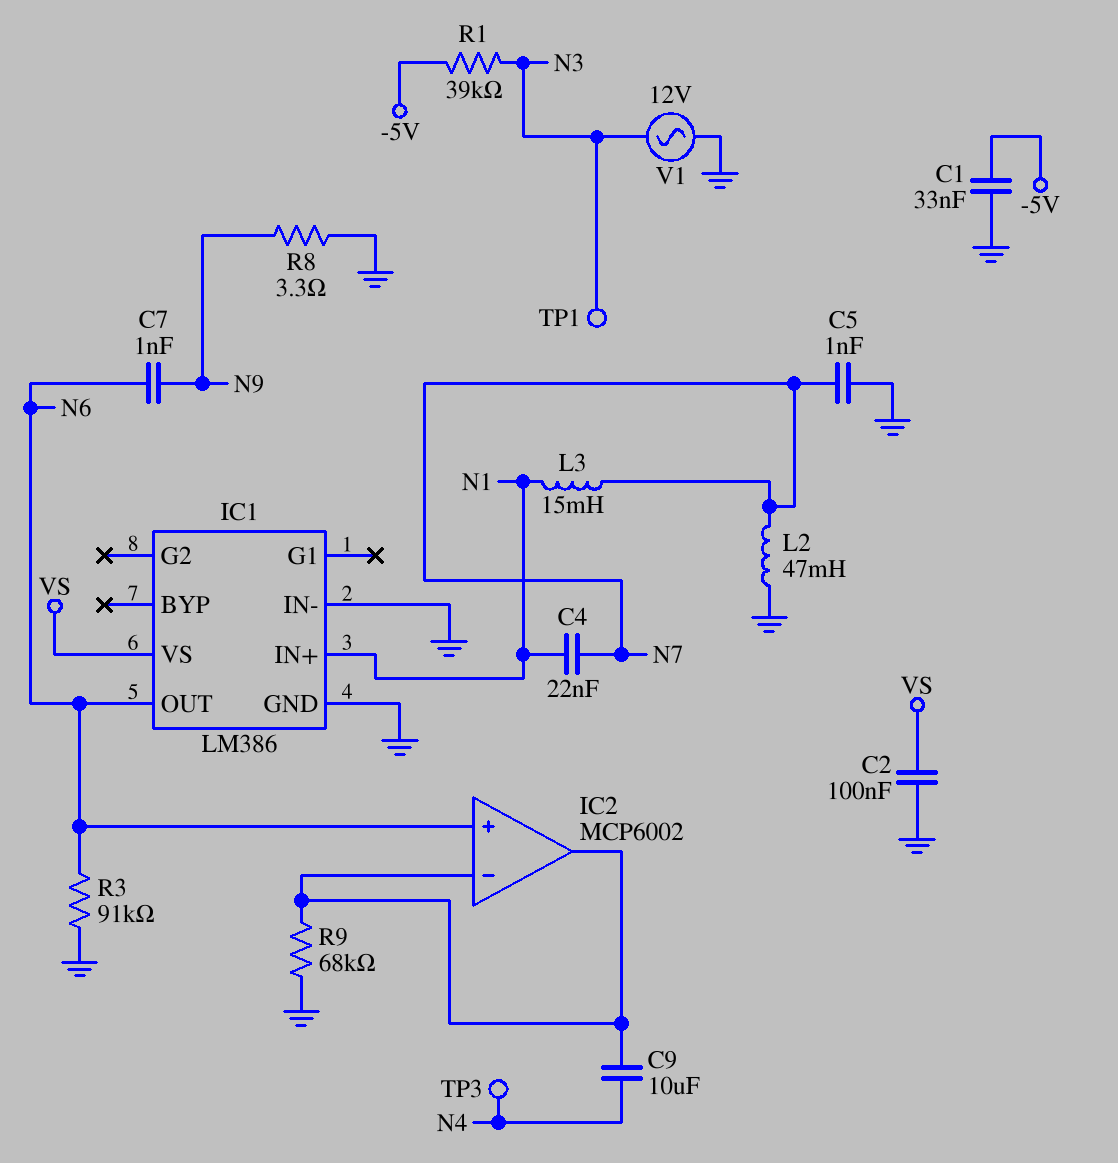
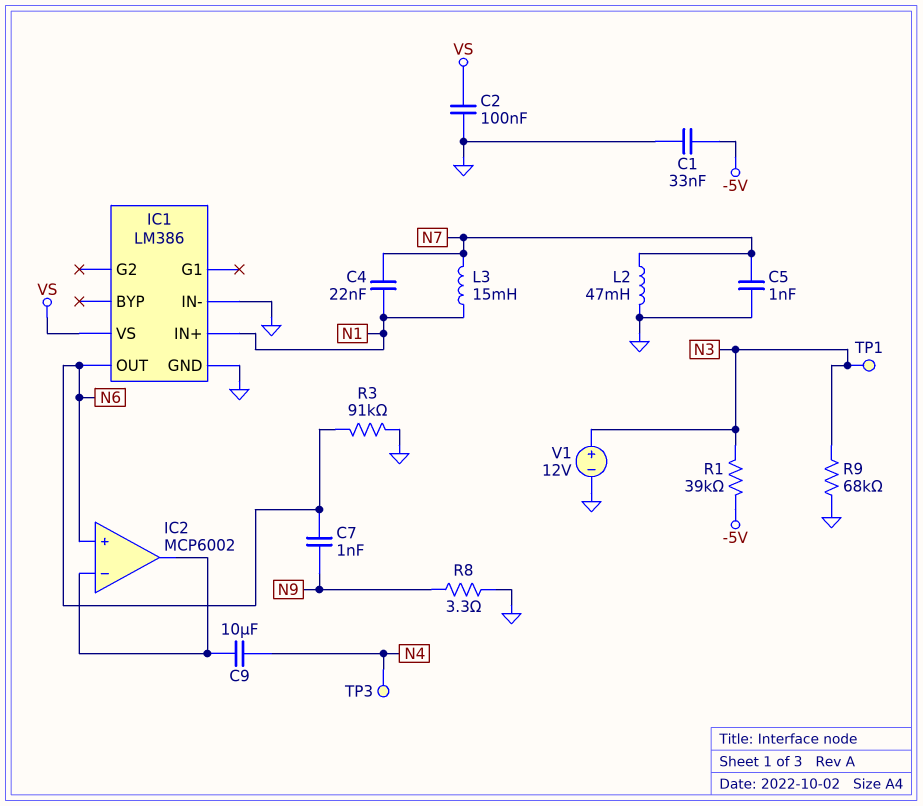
R9: 68k (GND, IC2/in-) -> 68k (GND, N3)
V1: AC 12V (GND, N3) -> 12V (plus N3, minus GND)

